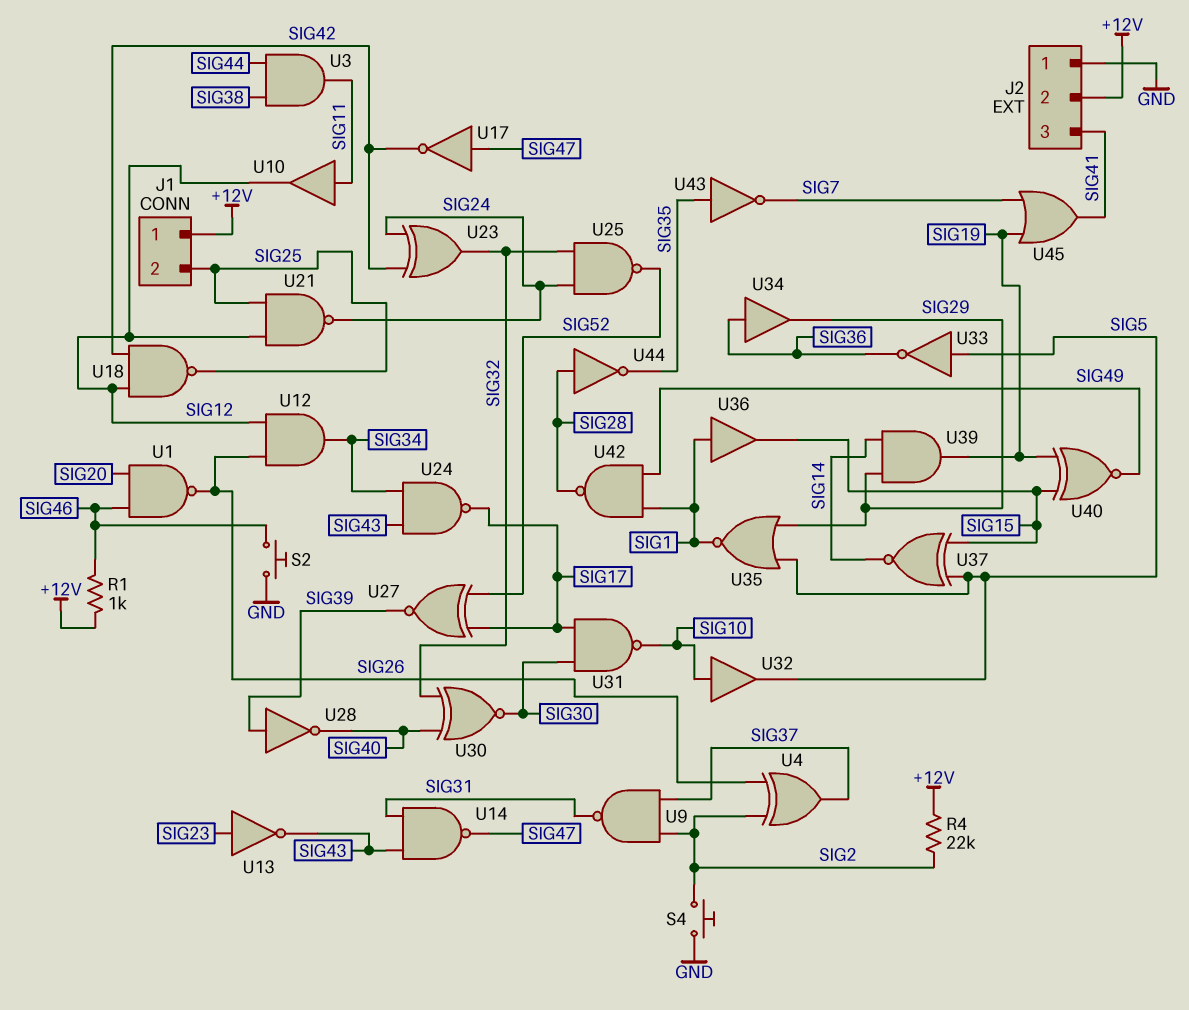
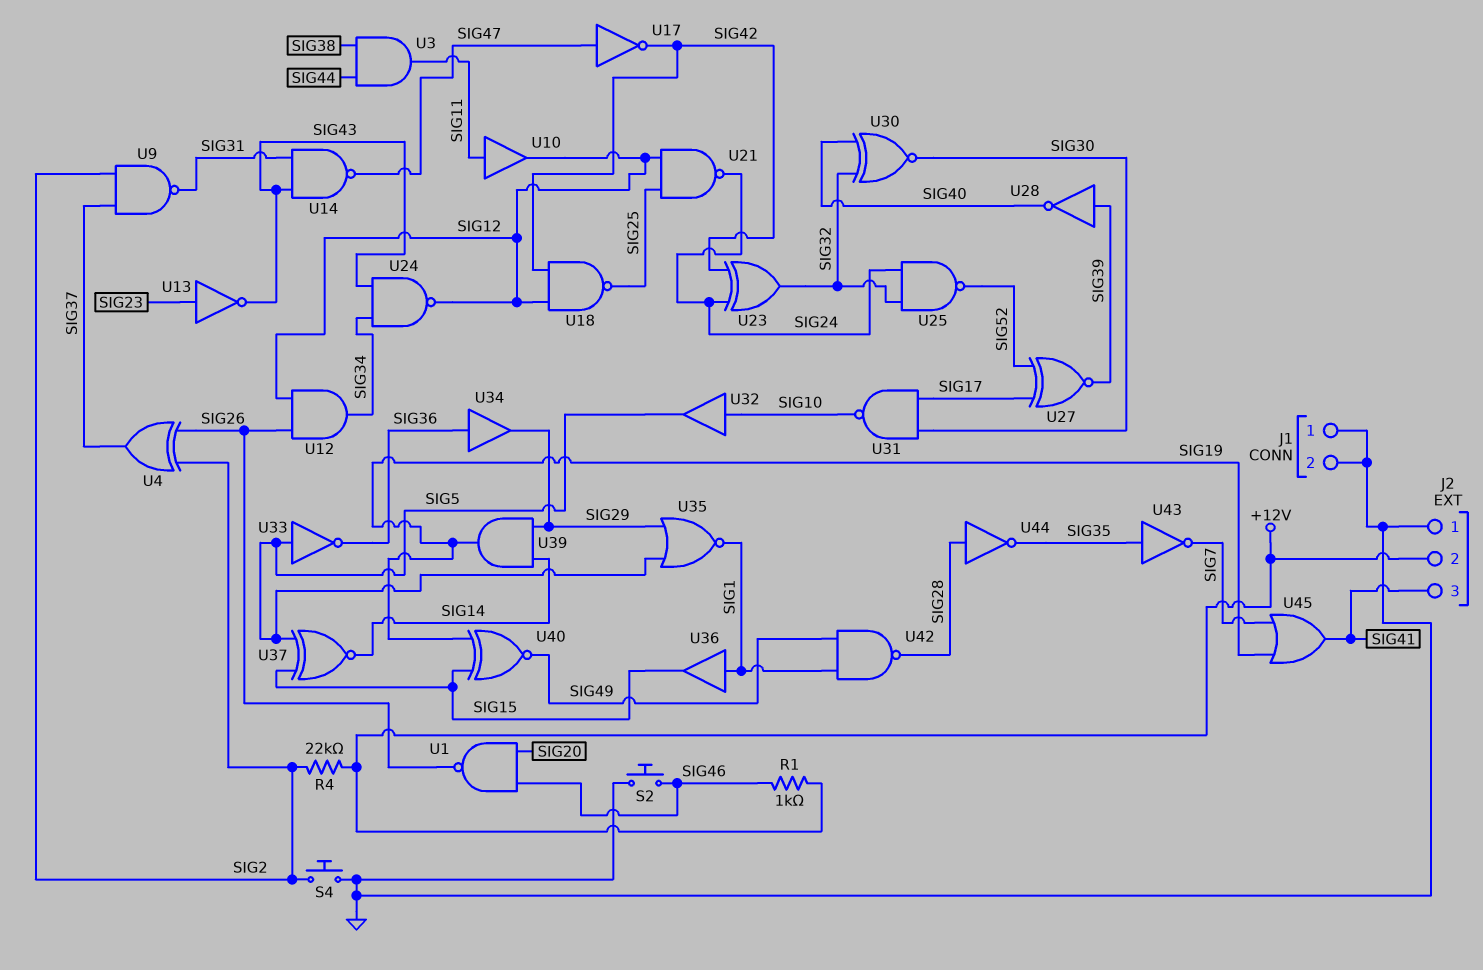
J1 pin 1: +12V -> GND
J1 pin 2: SIG25 -> GND
U24: NAND (in SIG34, in SIG43, out SIG17) -> NAND (in SIG34, in SIG43, out SIG12)

